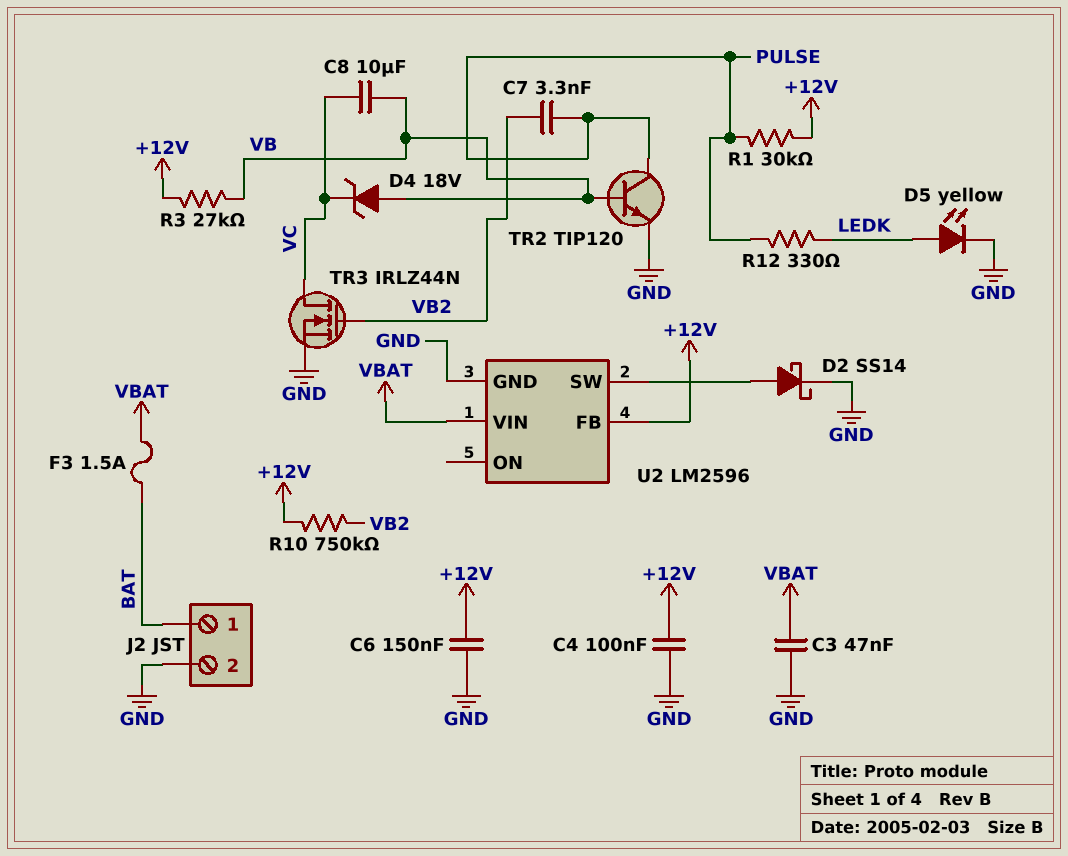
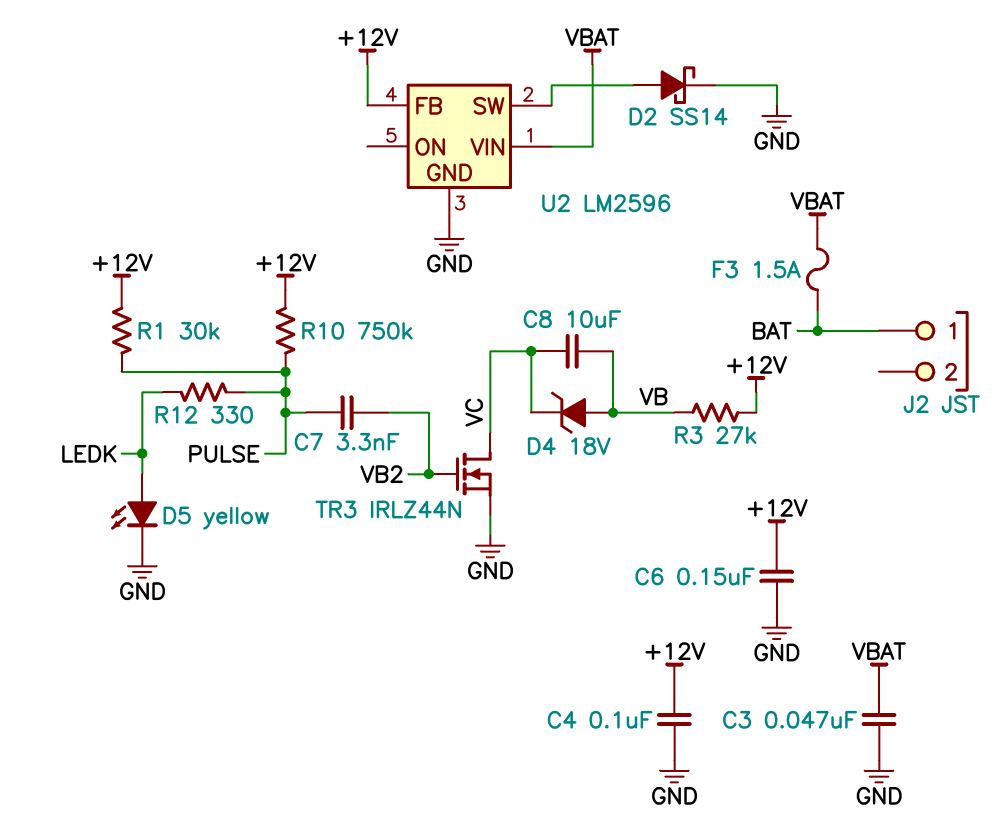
J2 pin 2: GND -> none
R10: 750k (+12V, VB2) -> 750k (+12V, PULSE)
TR2: NPN TIP120 (B VB, C PULSE, E GND) -> none

